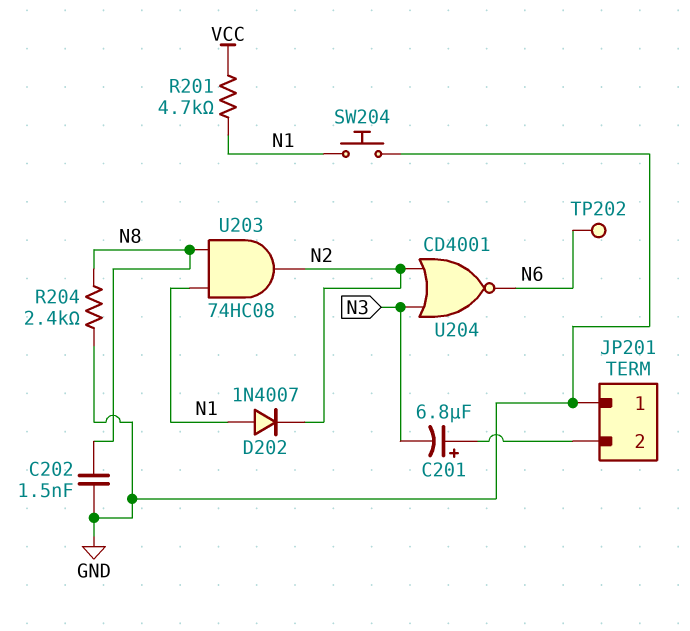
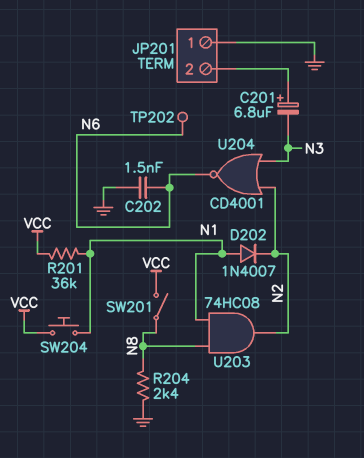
C202: 1.5nF (GND, N8) -> 1.5nF (GND, N6)
R201: 4.7k (N1, VCC) -> 36k (N1, VCC)
SW201: none -> switch (N8, VCC)
SW204: button (GND, N1) -> button (N1, VCC)

